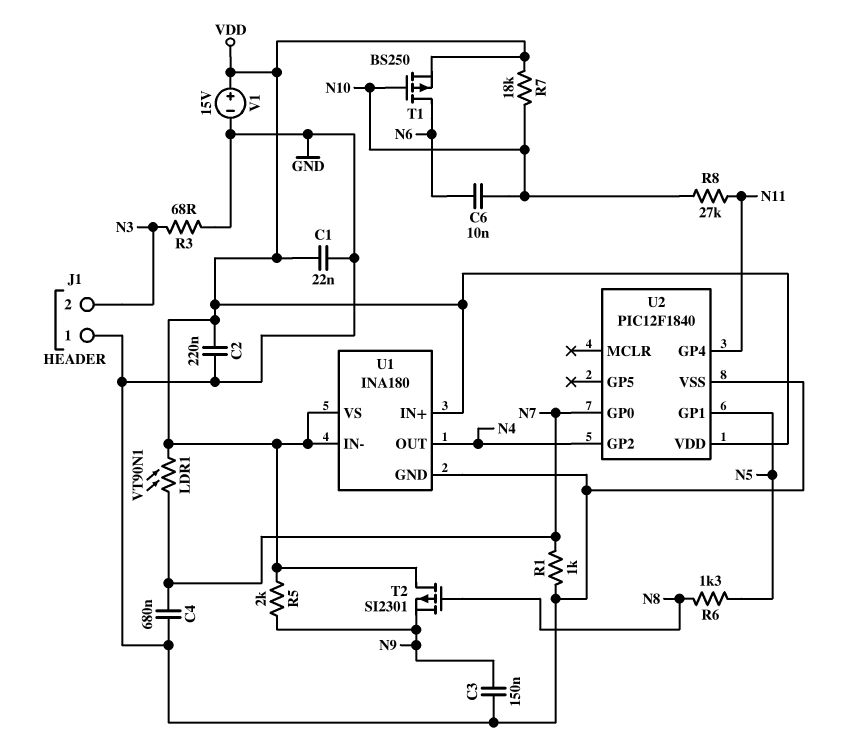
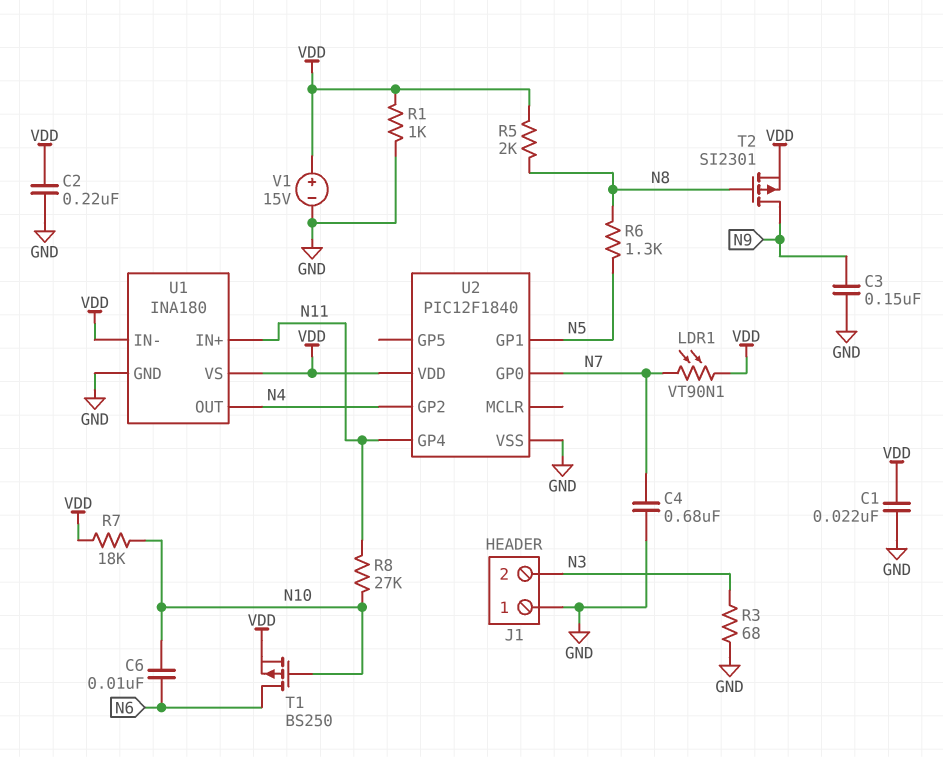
R1: 1k (GND, N7) -> 1k (GND, VDD)
R5: 2k (N9, VDD) -> 2k (N8, VDD)
T2: PMOS SI2301 (G N8, D VDD, S N9) -> PMOS SI2301 (G N8, D N9, S VDD)
U1 pin IN+: VDD -> N11

